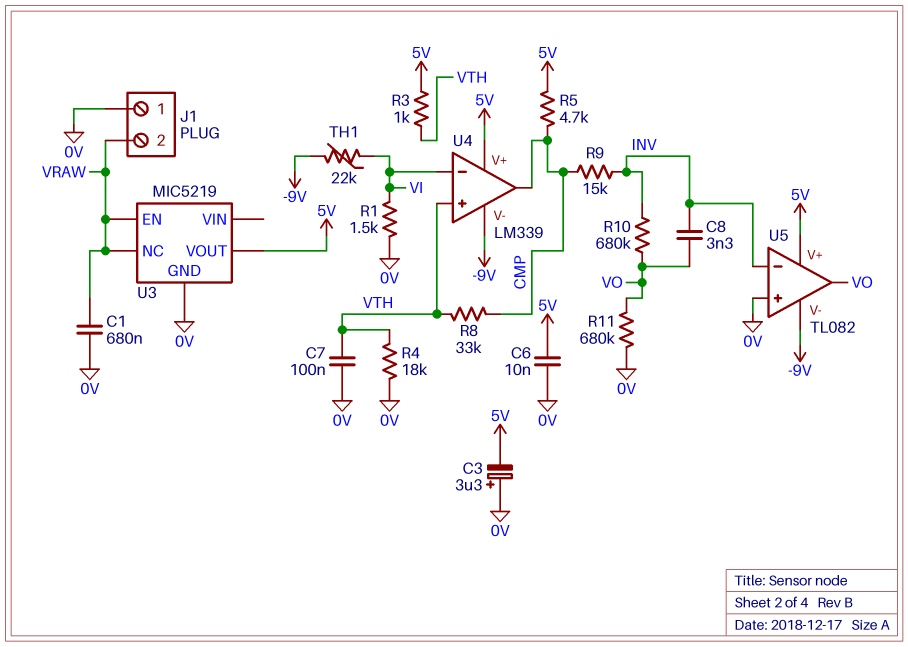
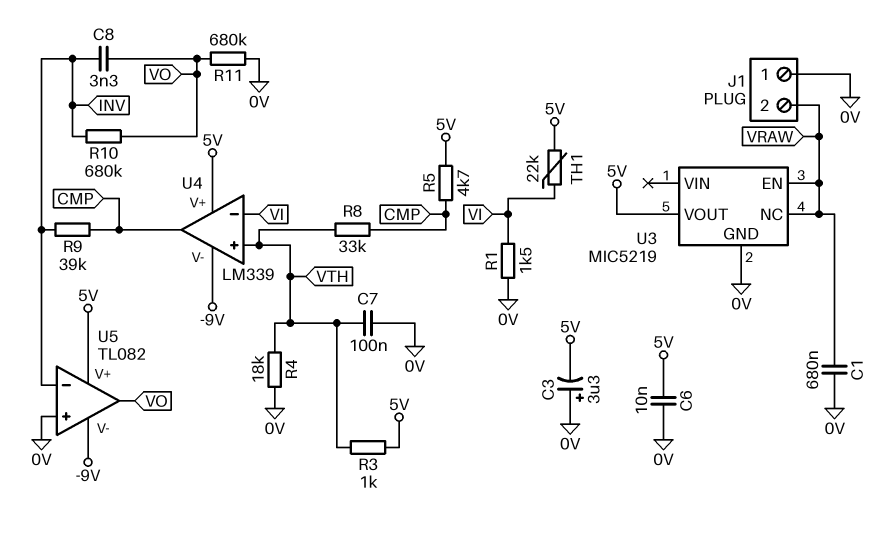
R9: 15k (CMP, INV) -> 39k (CMP, INV)
TH1: 22k (-9V, VI) -> 22k (5V, VI)

